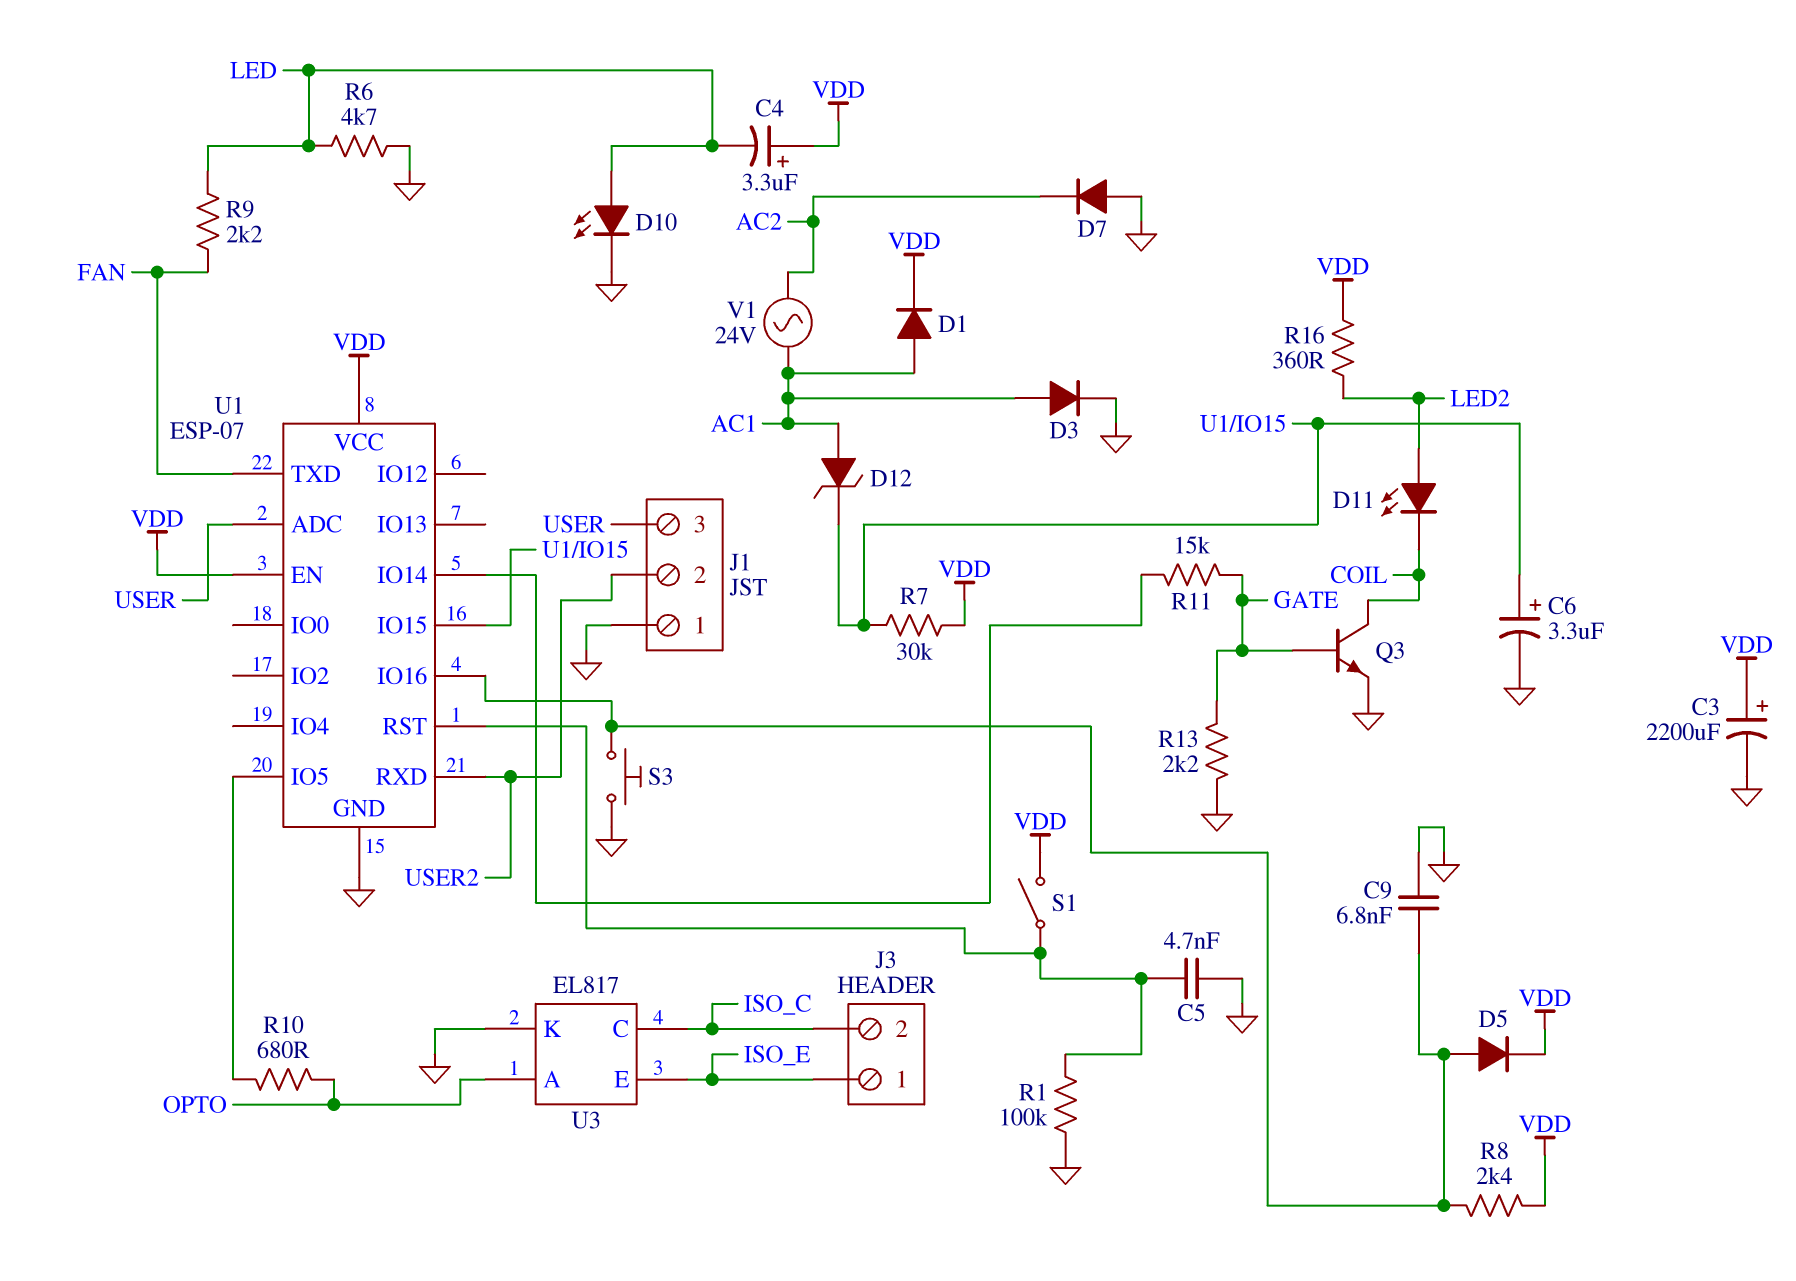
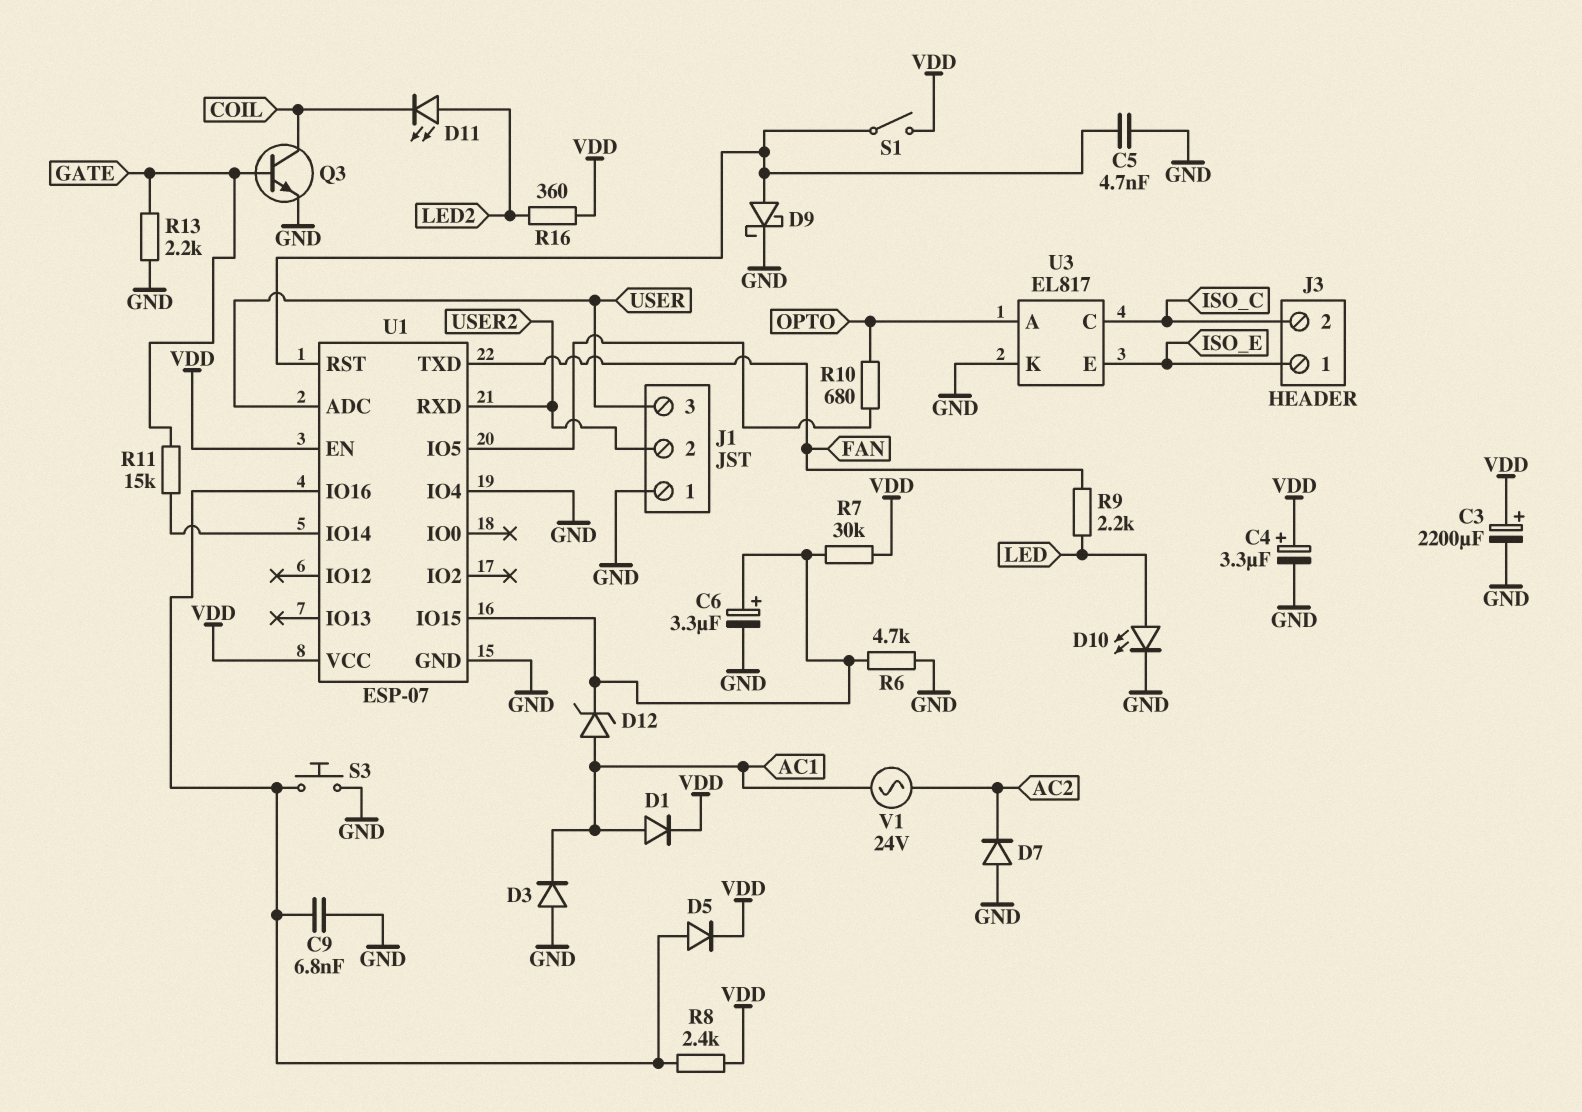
C4: 3.3uF (plus VDD, minus LED) -> 3.3uF (plus VDD, minus GND)
D3: diode (A AC1, K GND) -> diode (A GND, K AC1)
D9: none -> schottky (A U1/RST, K GND)
R1: 100k (GND, U1/RST) -> none
R6: 4.7k (GND, LED) -> 4.7k (GND, U1/IO15)
U1 pin IO4: none -> GND

